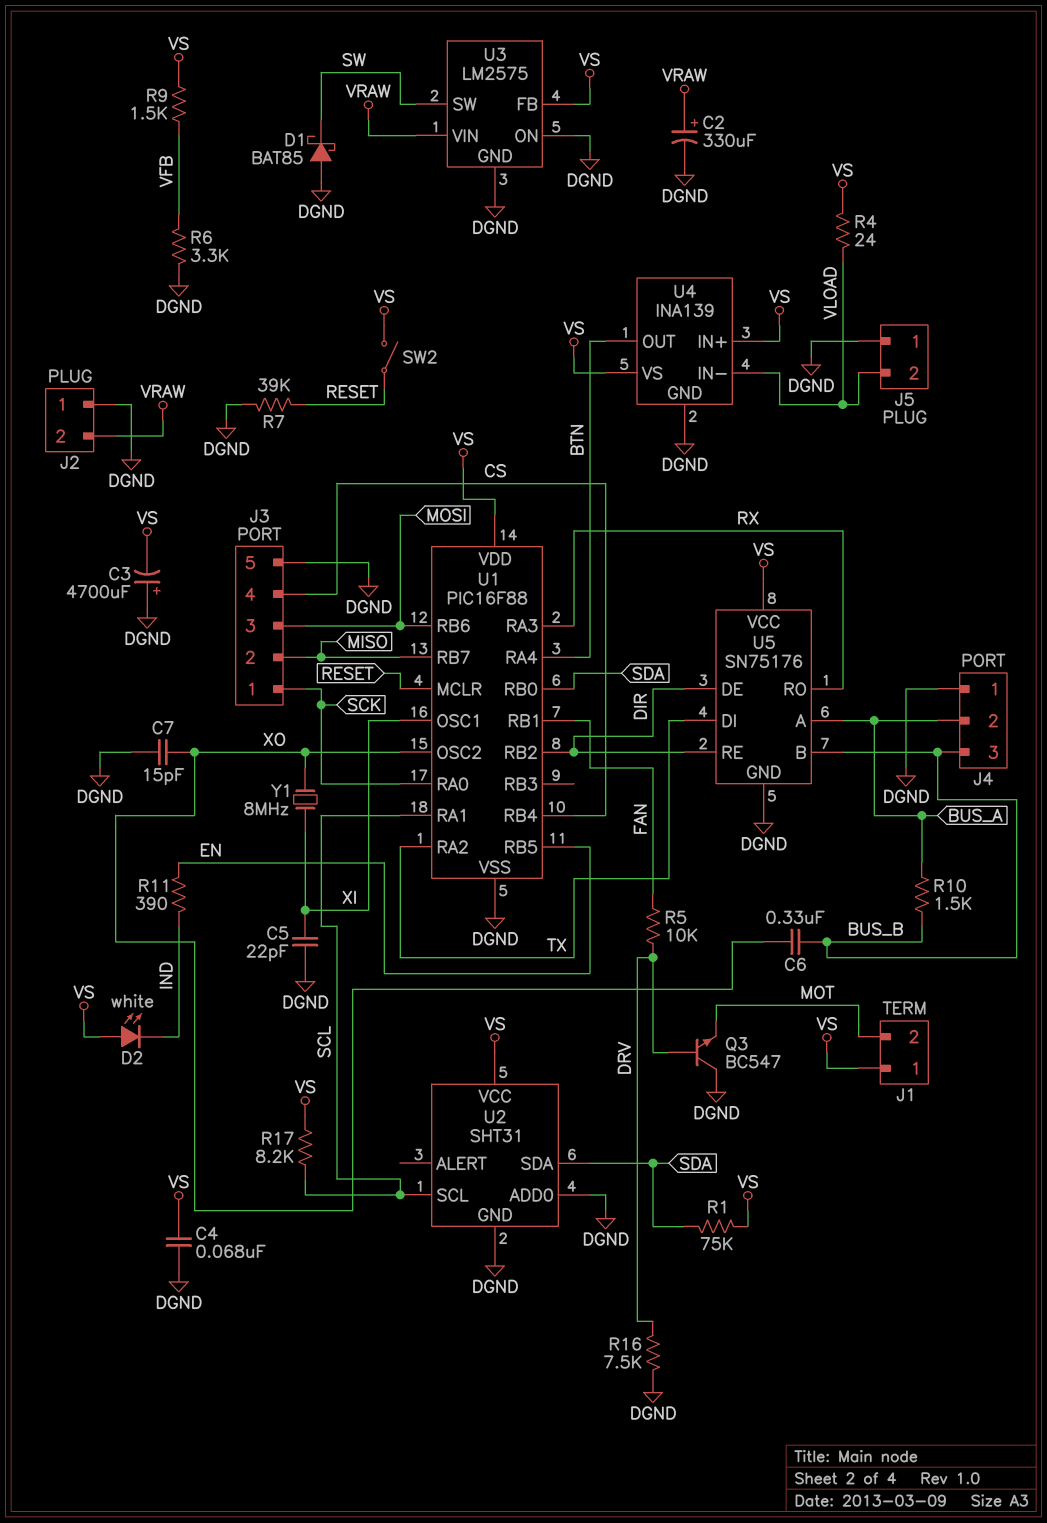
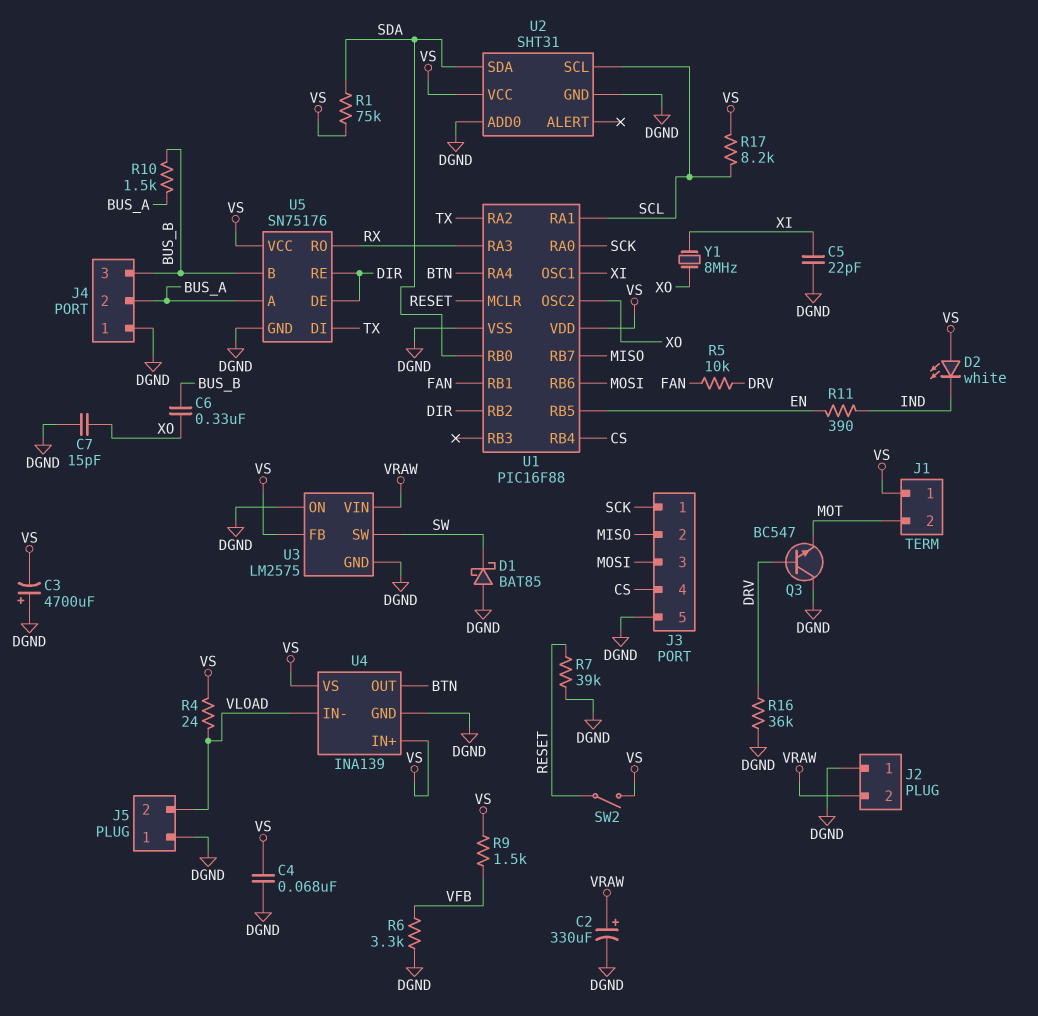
R16: 7.5k (DGND, DRV) -> 36k (DGND, DRV)

